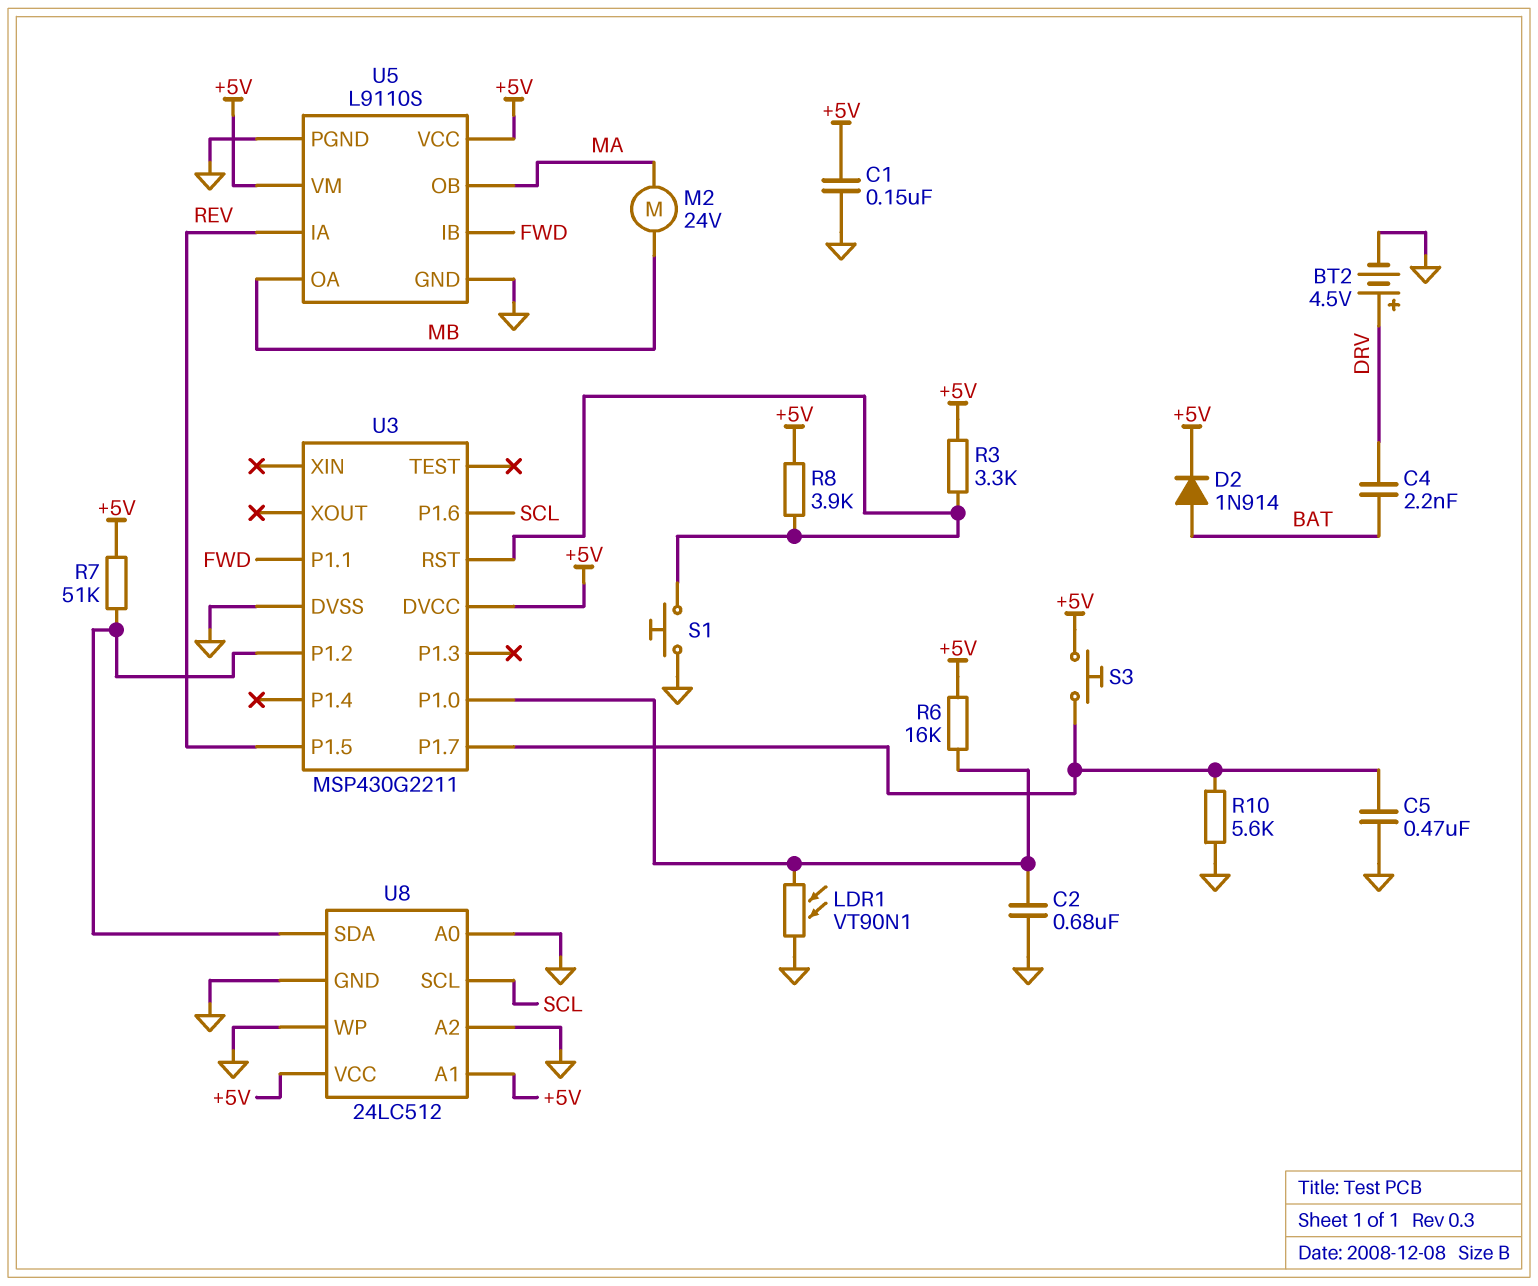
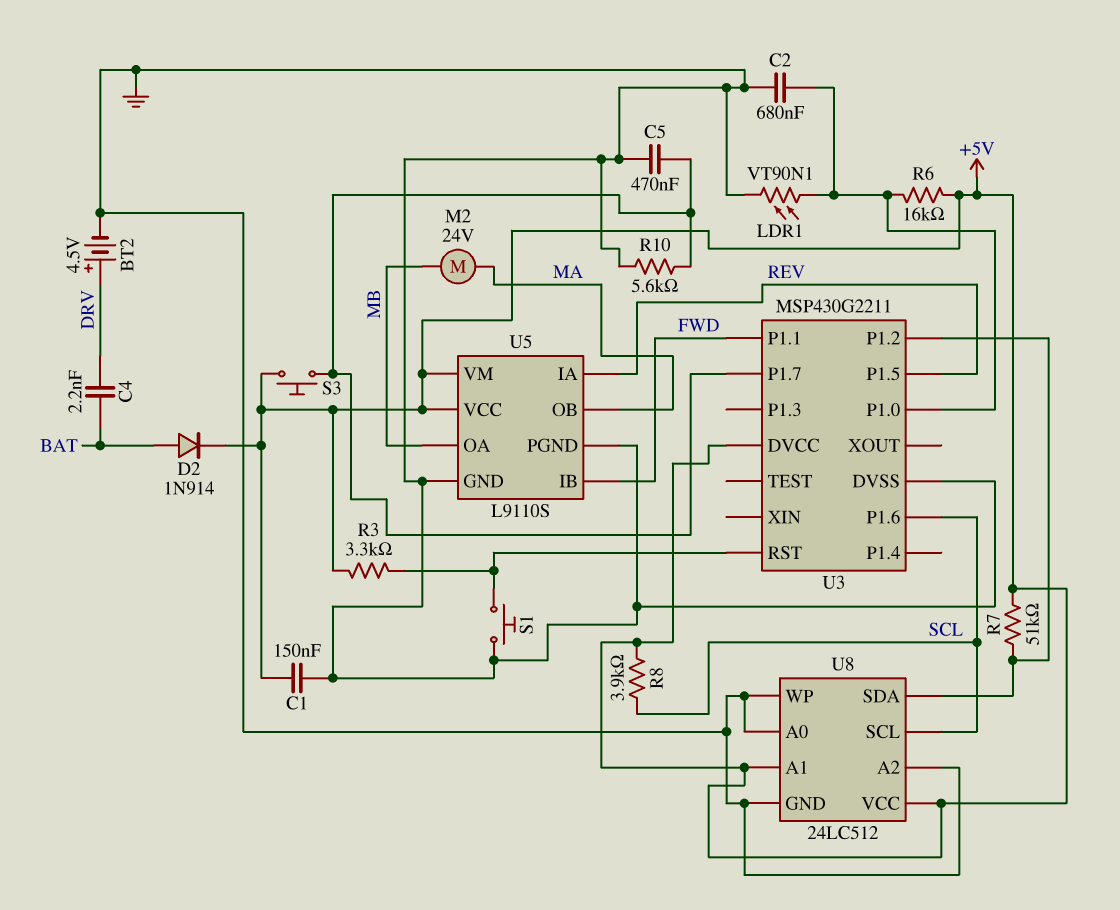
R8: 3.9k (+5V, U3/RST) -> 3.9k (+5V, SCL)

